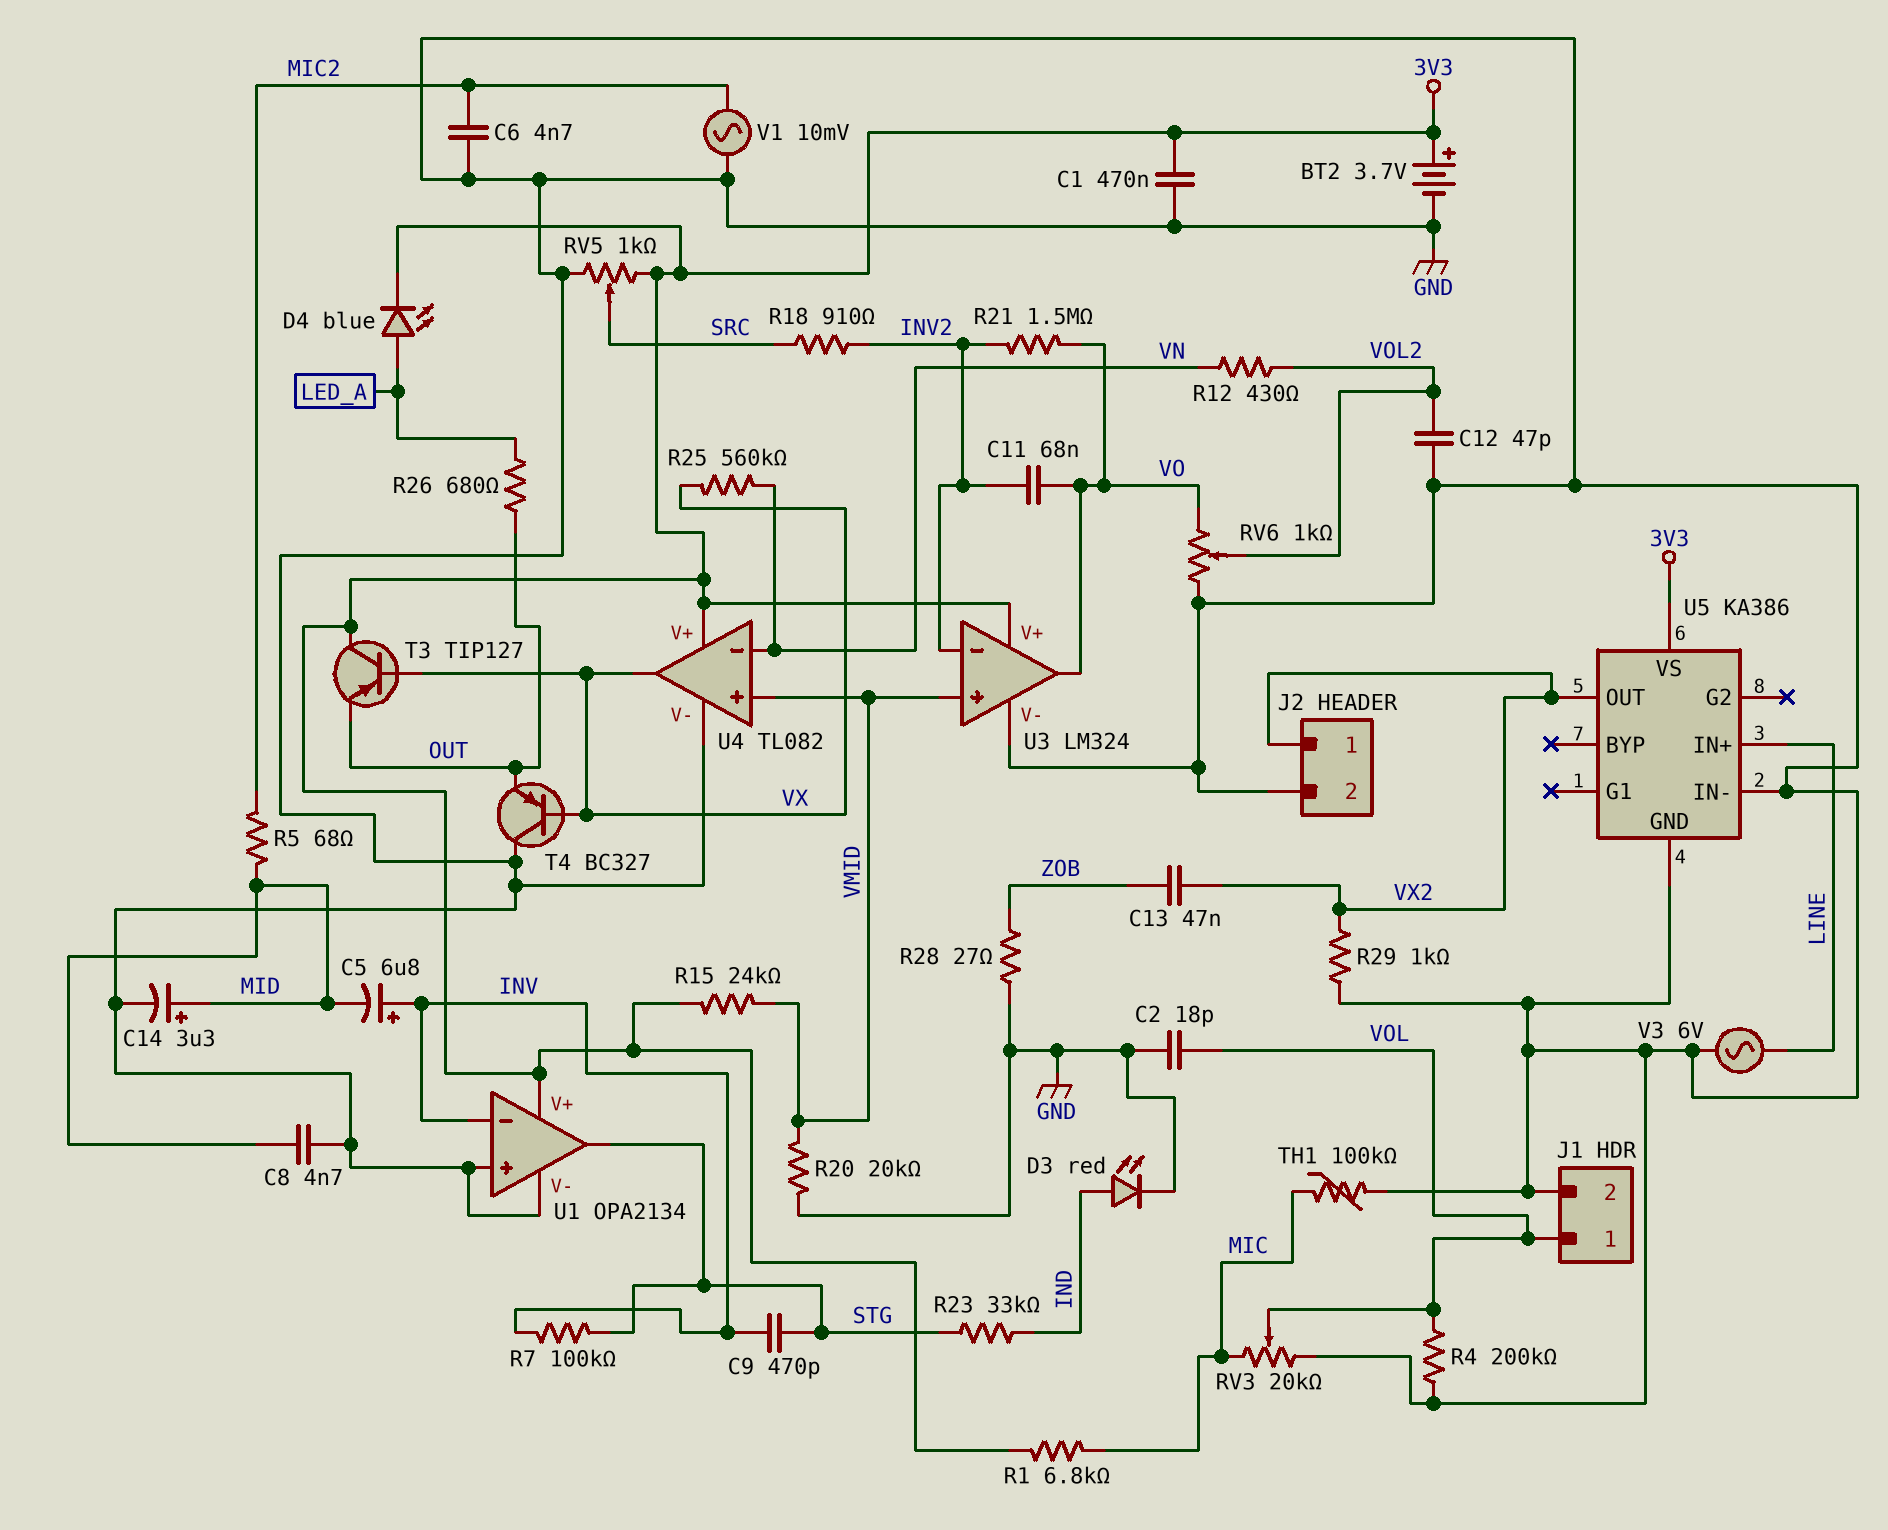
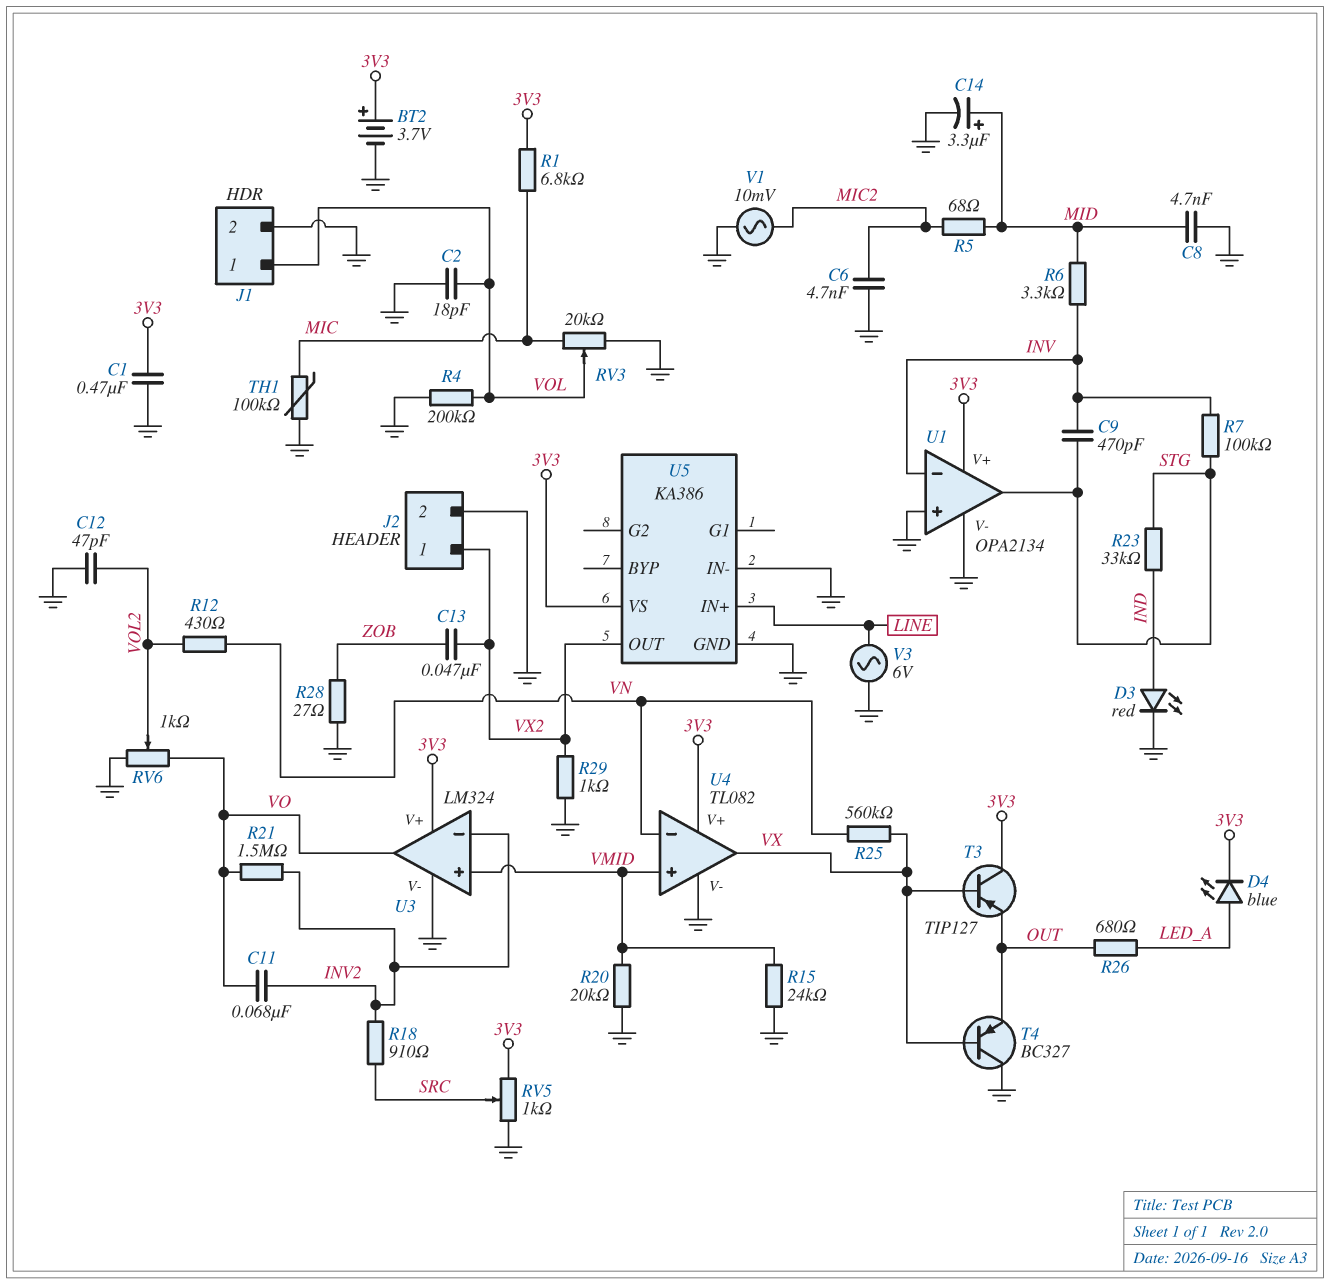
C5: 6.8uF (plus INV, minus MID) -> none
R6: none -> 3.3k (INV, MID)
R15: 24k (3V3, VMID) -> 24k (GND, VMID)

